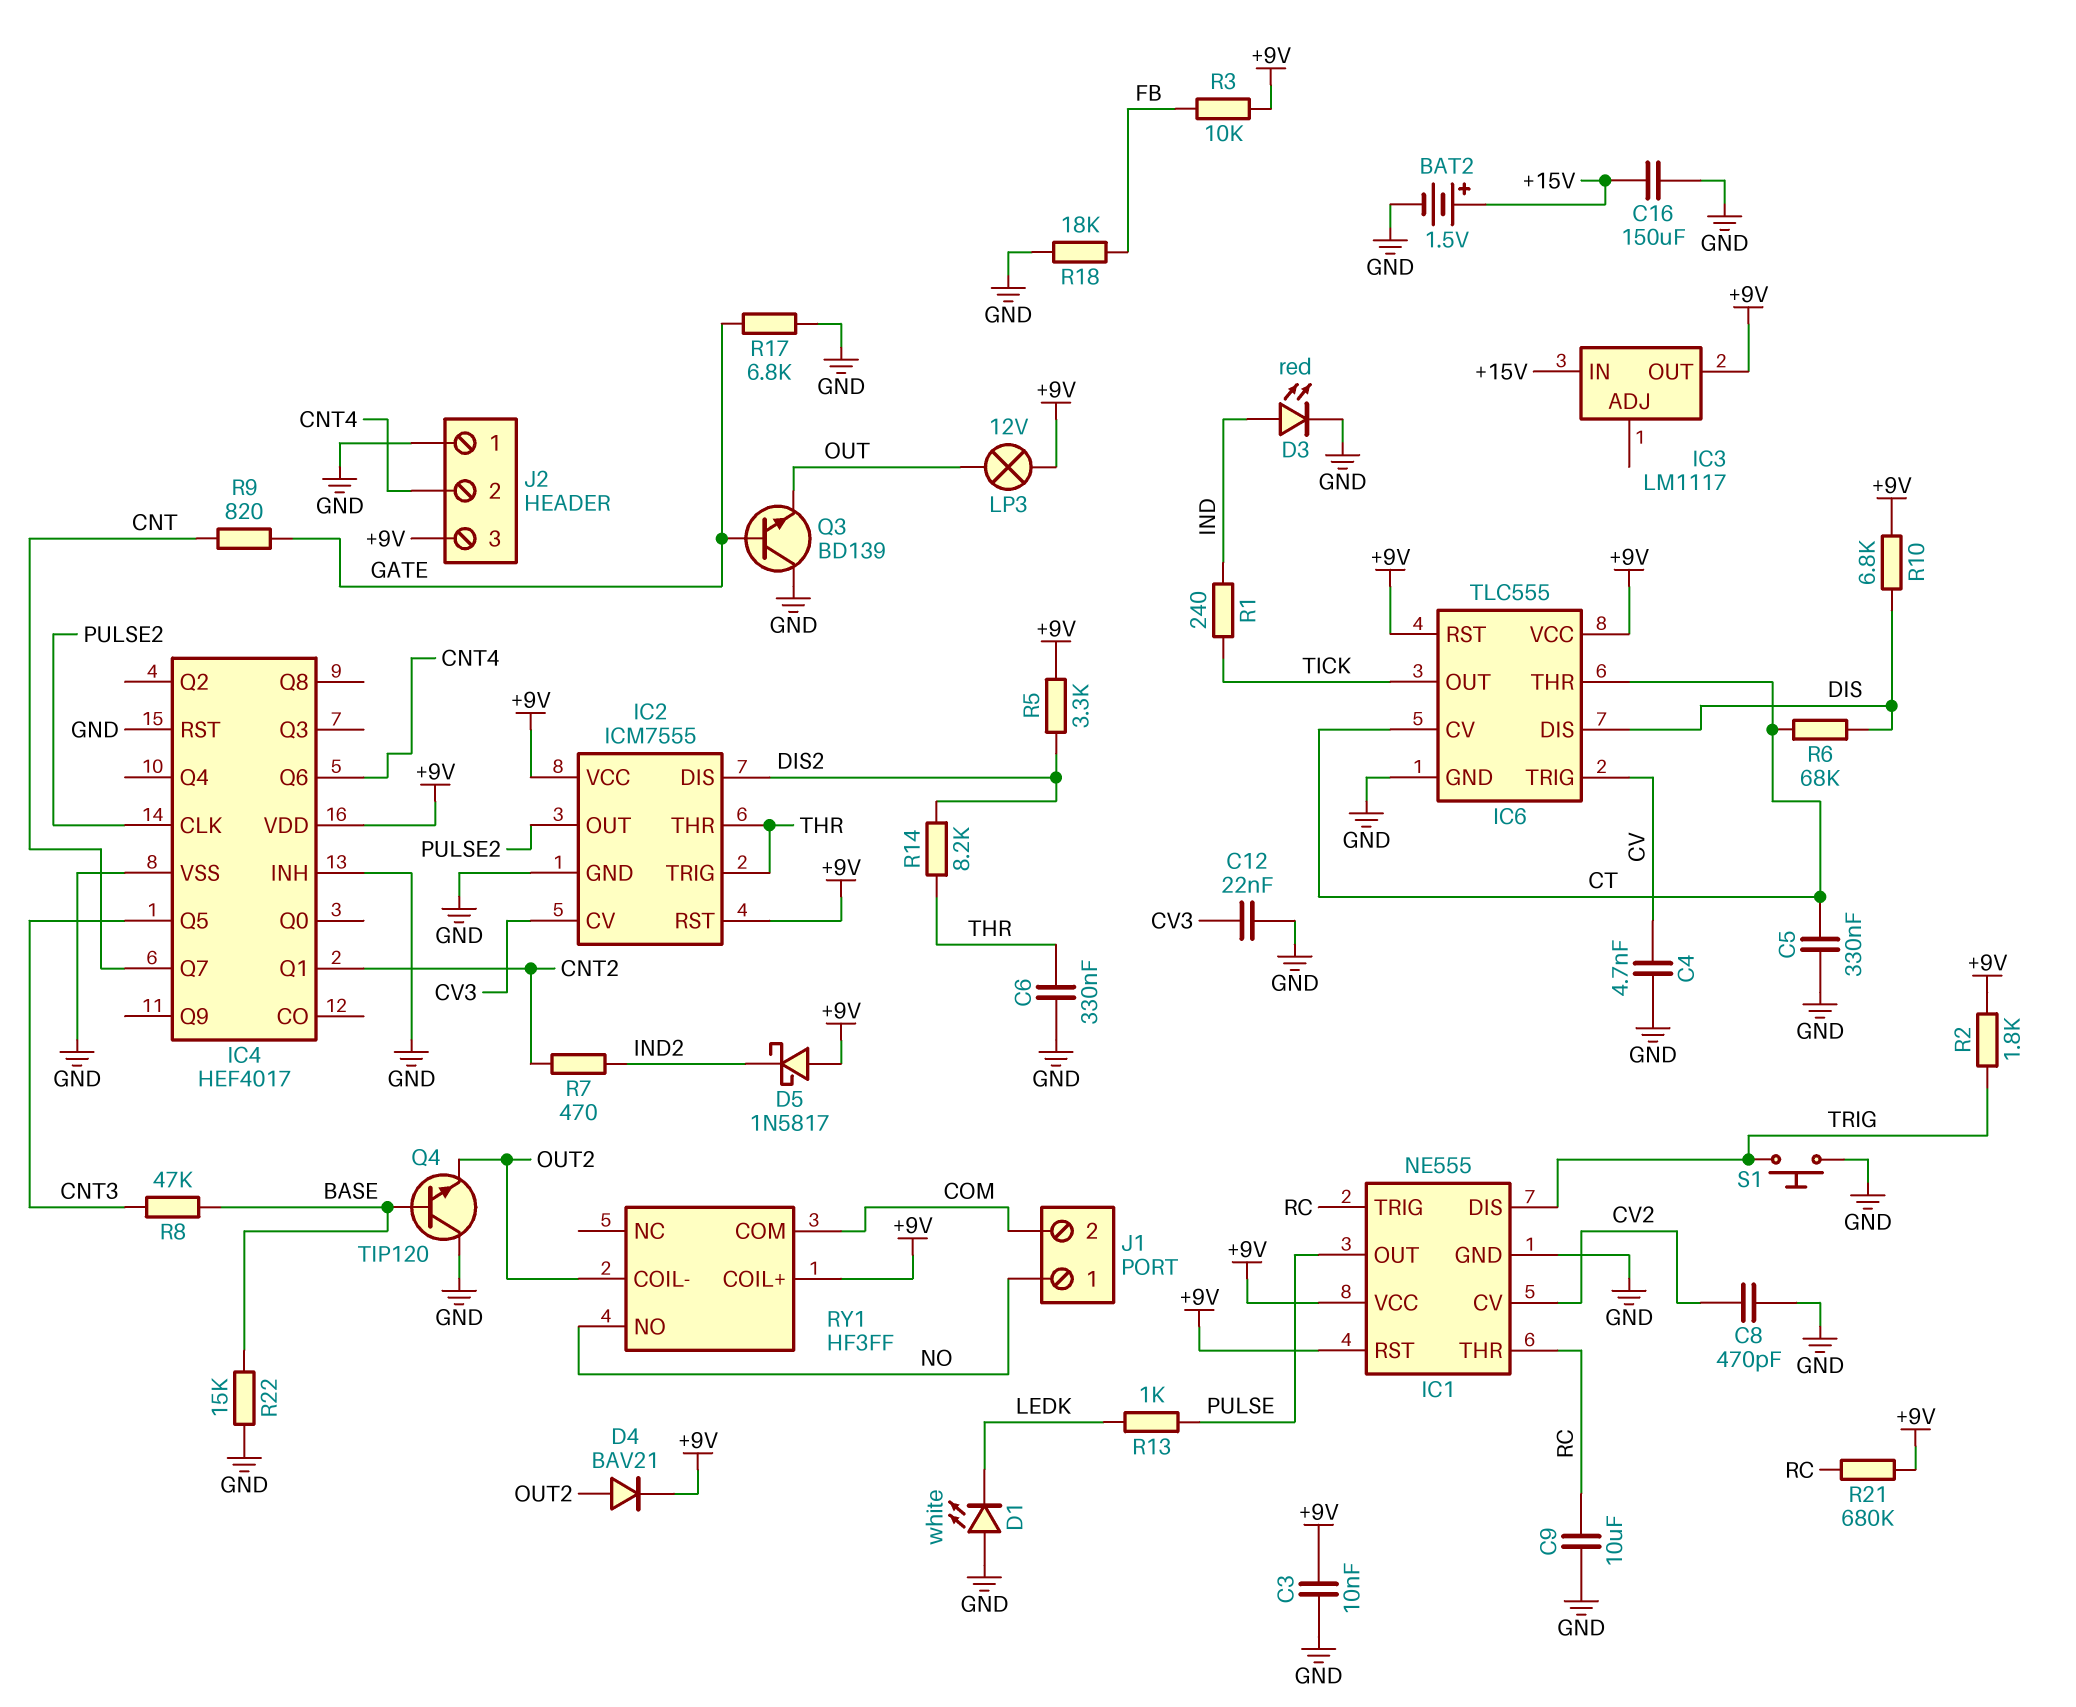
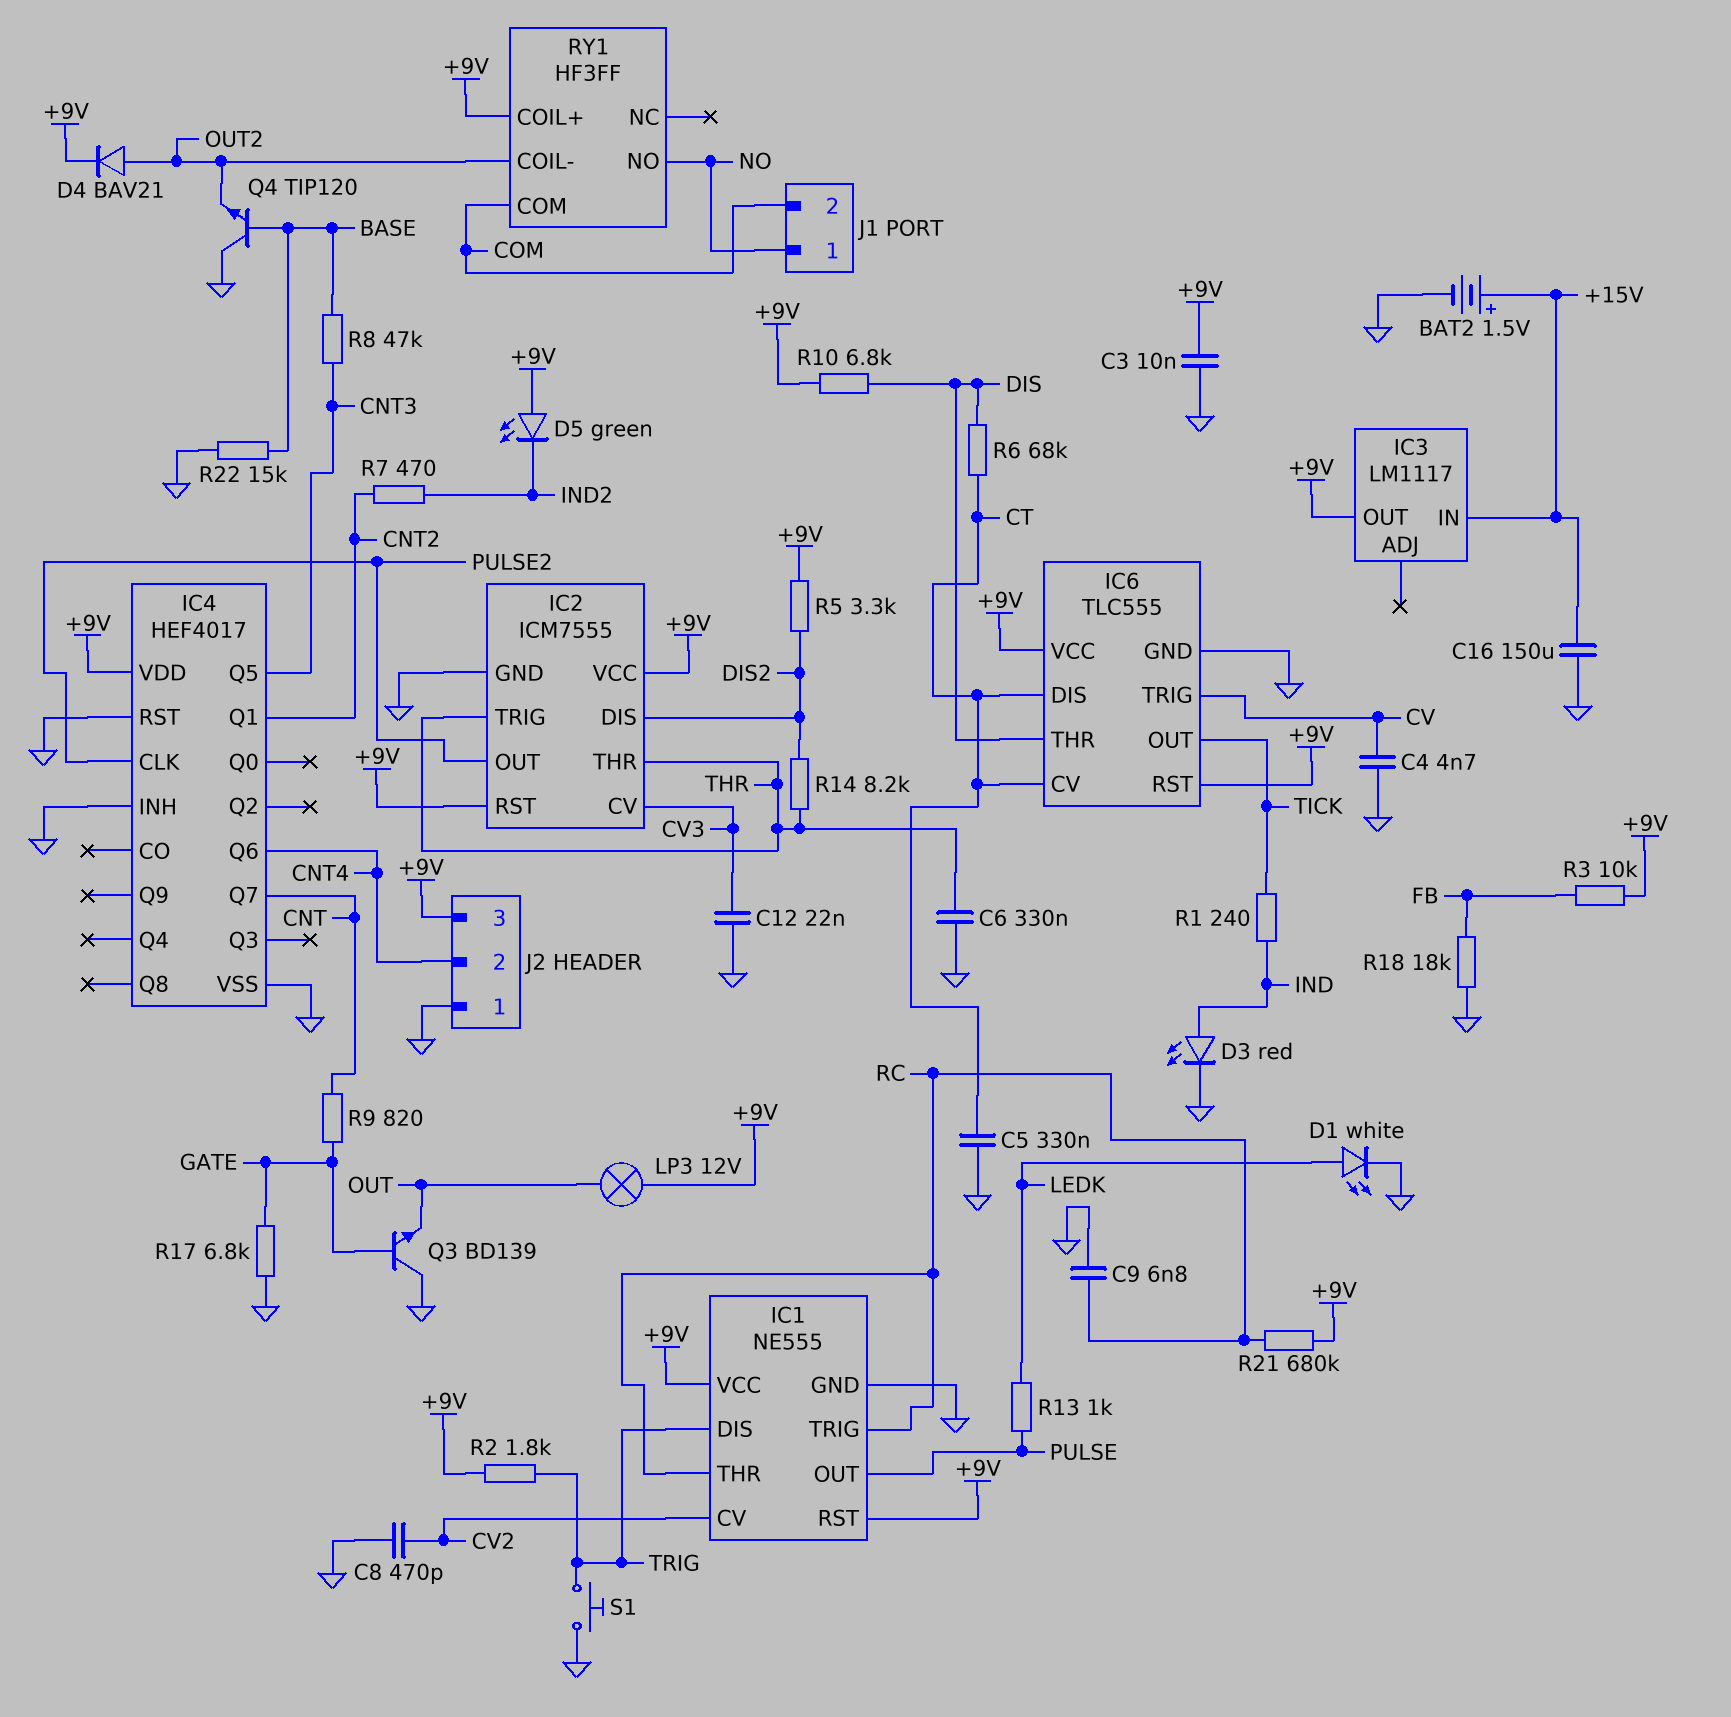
C9: 10uF (GND, RC) -> 6.8nF (GND, RC)
D1: LED white (A GND, K LEDK) -> LED white (A LEDK, K GND)
D5: schottky 1N5817 (A +9V, K IND2) -> LED green (A +9V, K IND2)
IC6 pin DIS: DIS -> CT
IC6 pin THR: CT -> DIS

